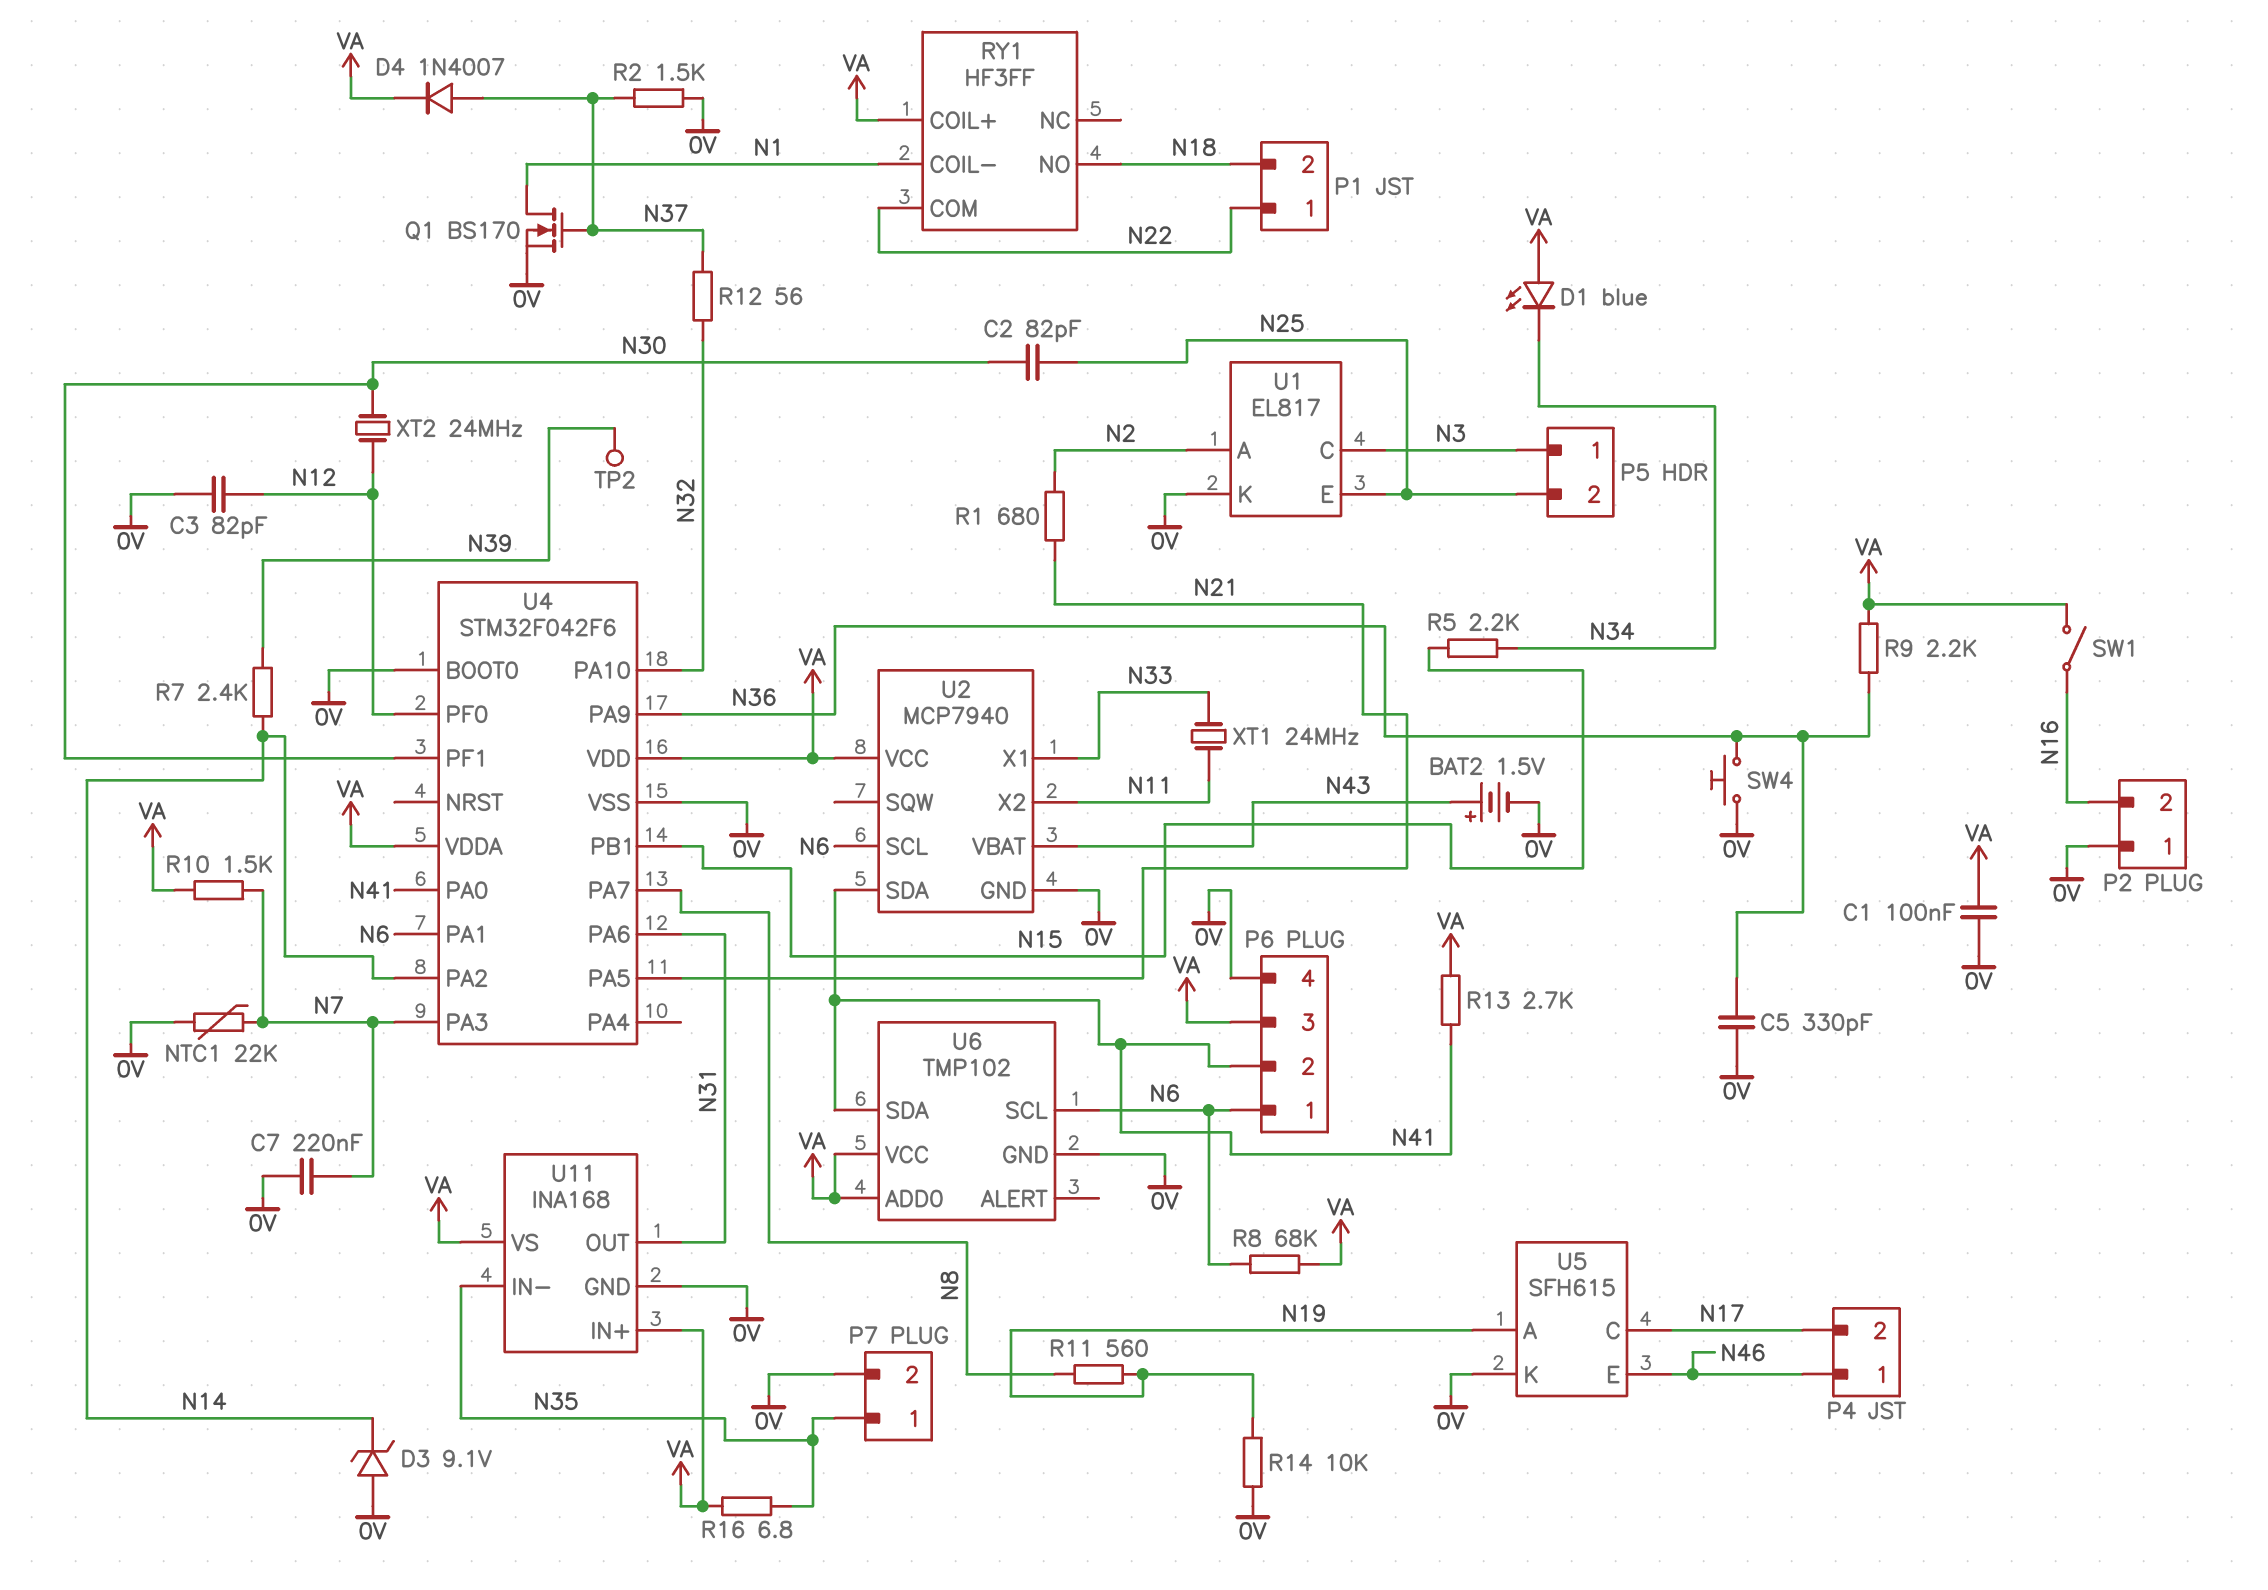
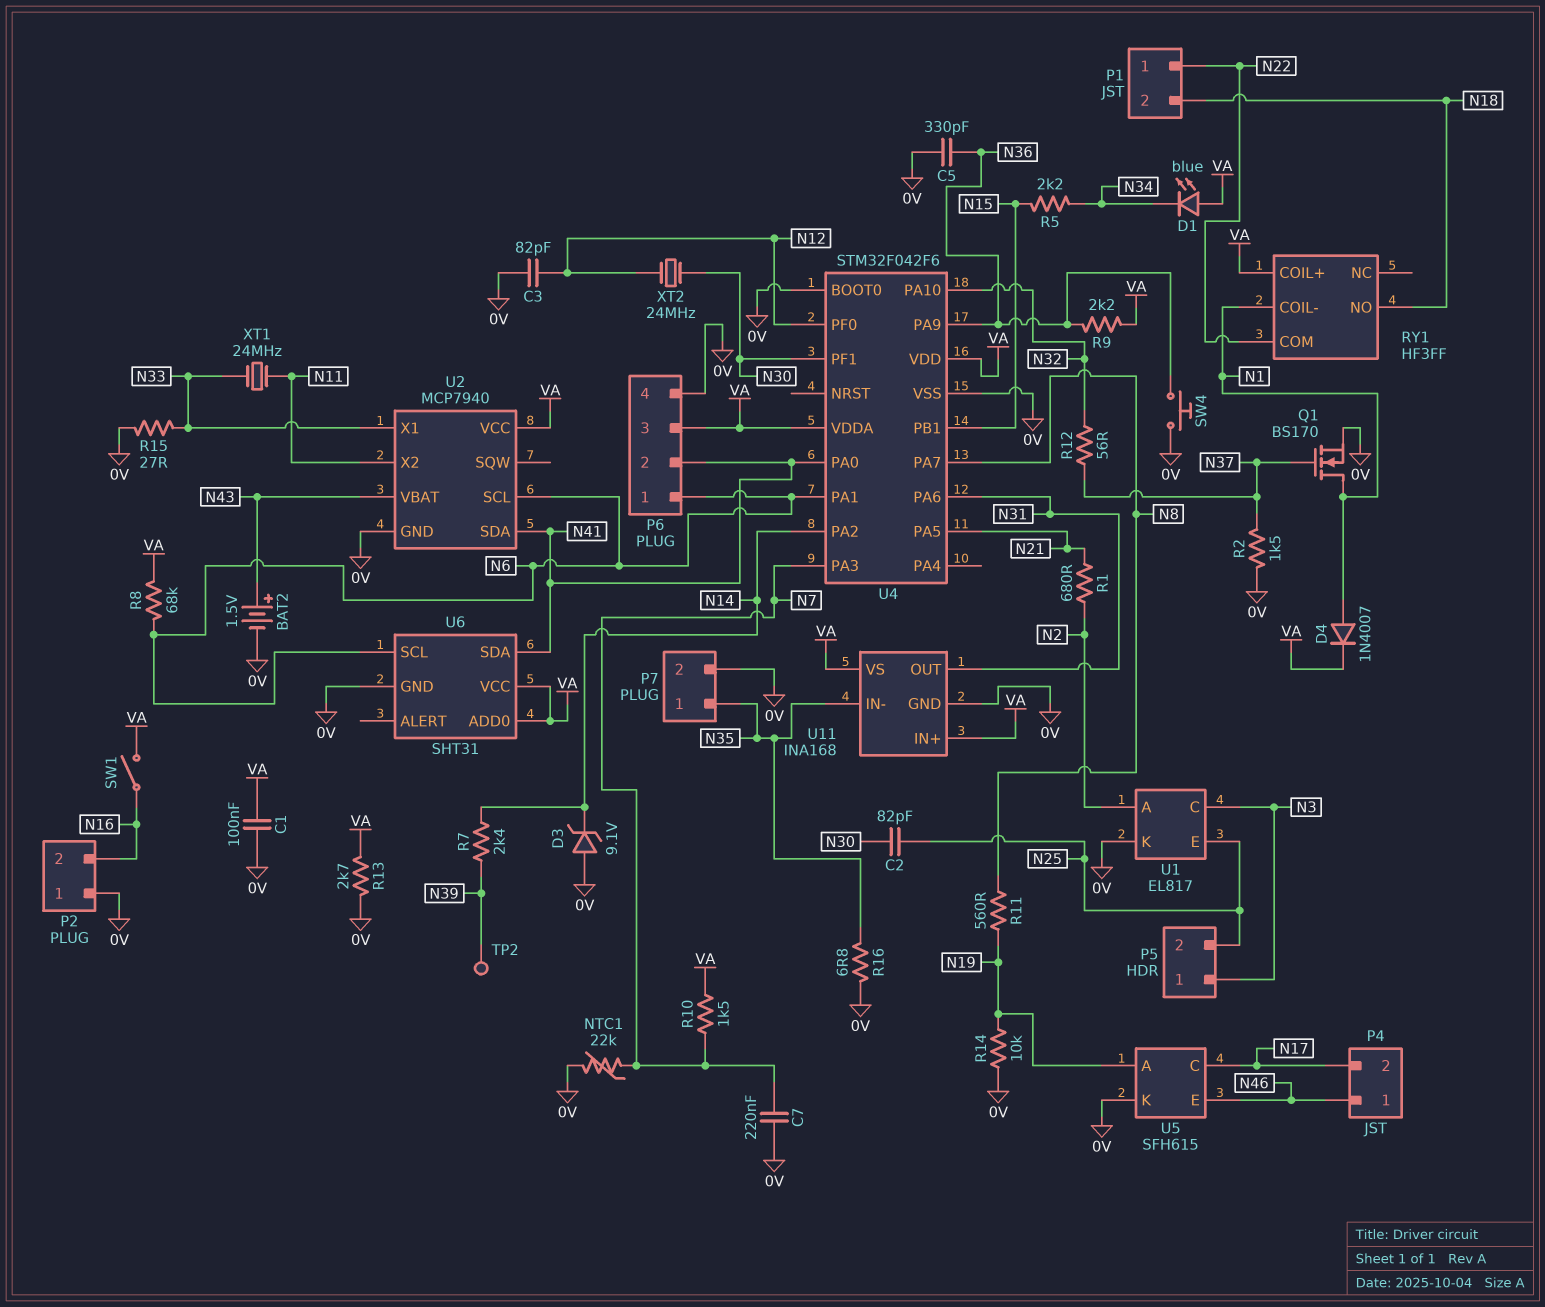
D4: diode 1N4007 (A N37, K VA) -> diode 1N4007 (A N1, K VA)
R13: 2.7k (N41, VA) -> 2.7k (0V, VA)
R15: none -> 27 (0V, N33)
R16: 6.8 (N35, VA) -> 6.8 (0V, N35)
U6: TMP102 -> SHT31

